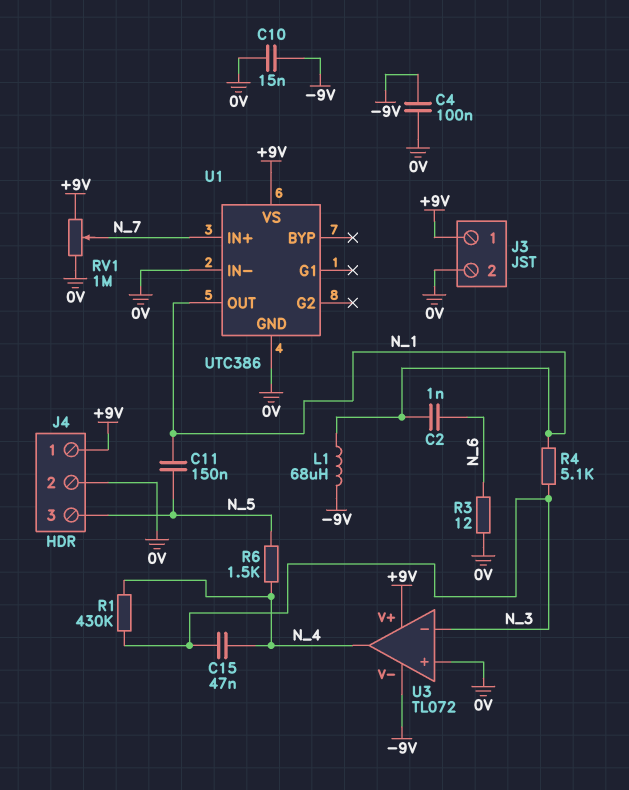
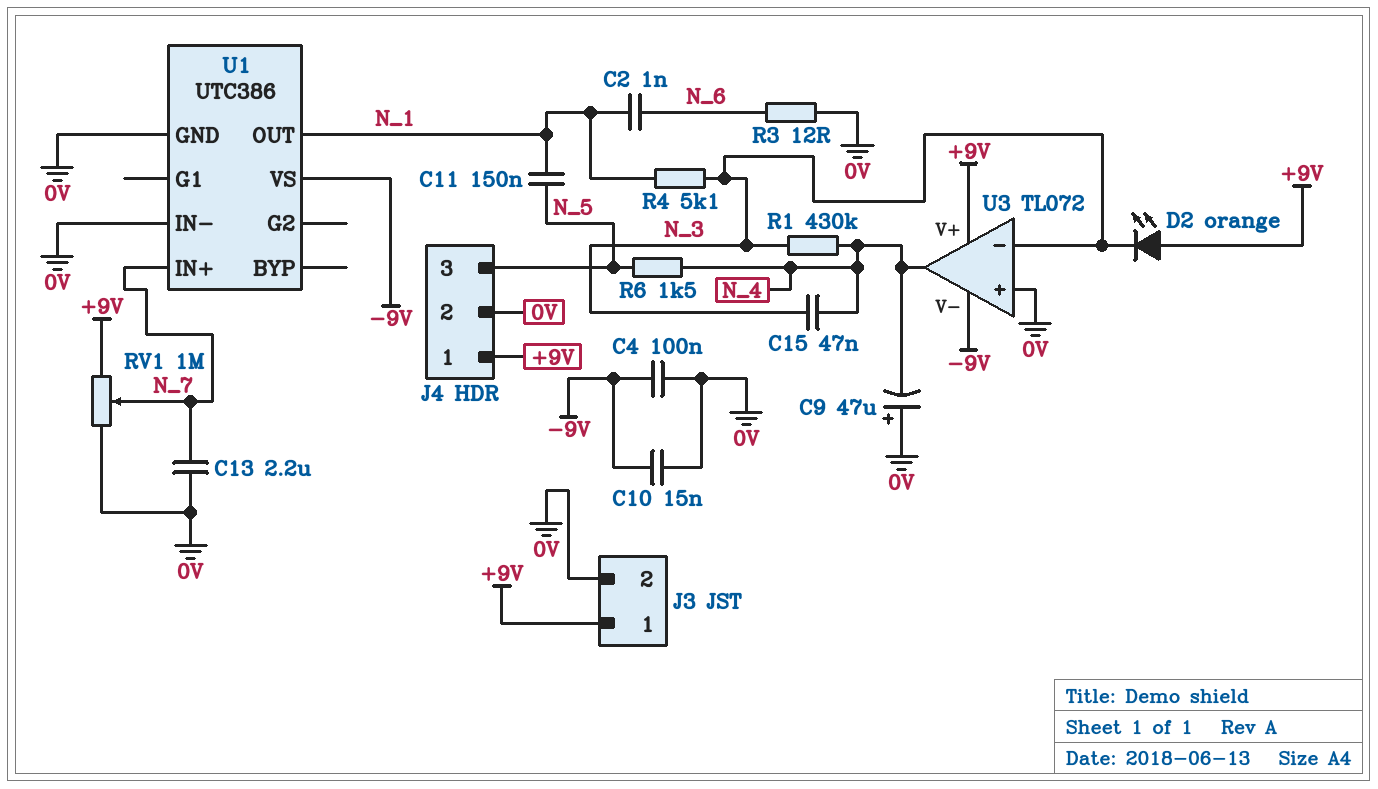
C9: none -> 47uF (plus 0V, minus N_4)
C13: none -> 2.2uF (0V, N_7)
D2: none -> LED orange (A +9V, K N_3)
L1: 68uH (-9V, N_1) -> none
U1 pin VS: +9V -> -9V

